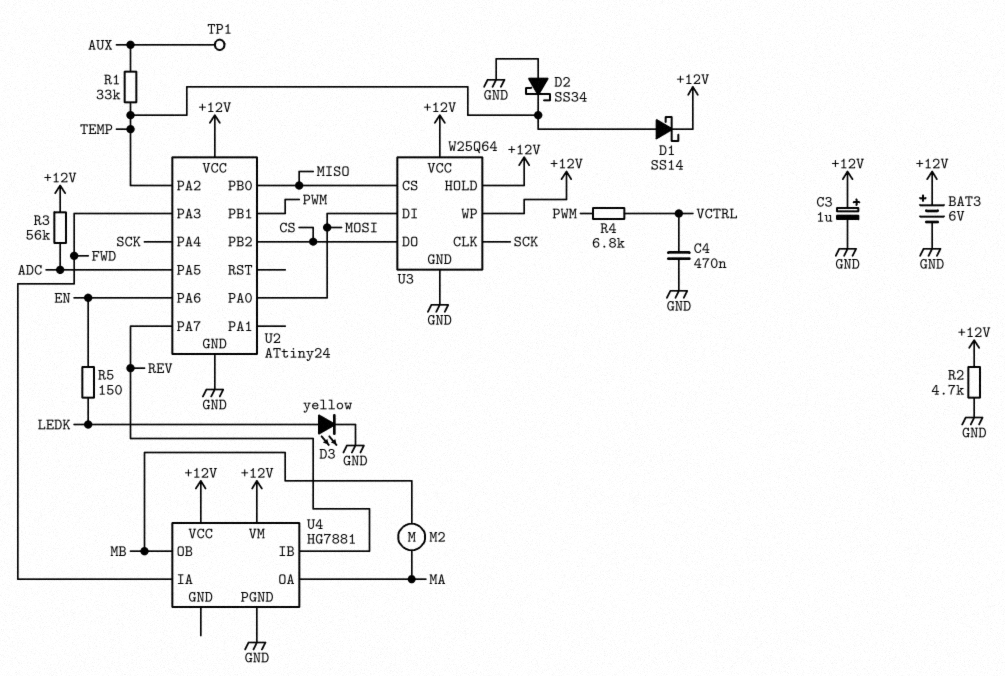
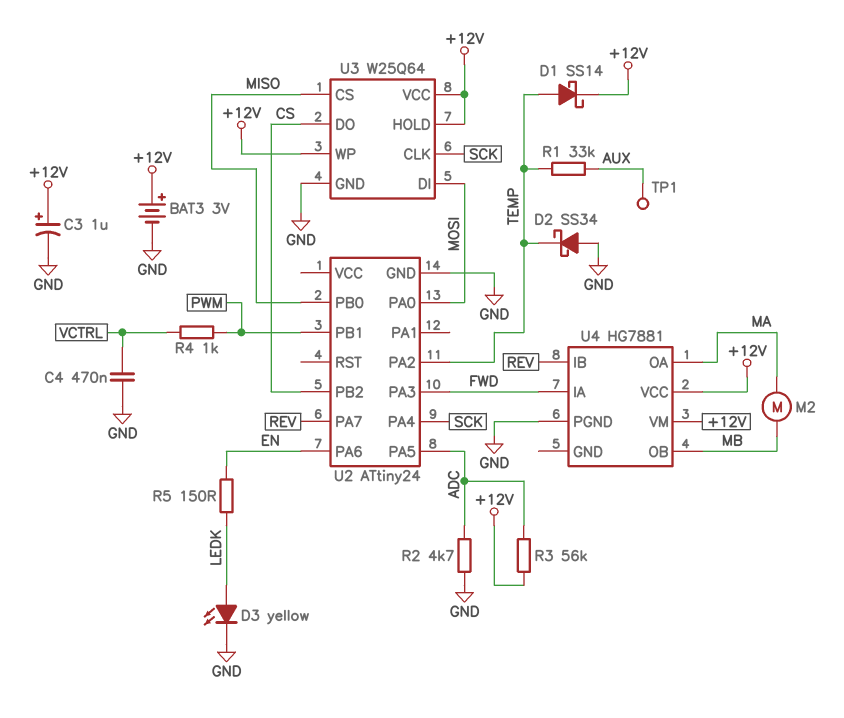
BAT3: 6V (plus +12V, minus GND) -> 3V (plus +12V, minus GND)
R2: 4.7k (+12V, GND) -> 4.7k (ADC, GND)
R4: 6.8k (PWM, VCTRL) -> 1k (PWM, VCTRL)
U2 pin VCC: +12V -> none

